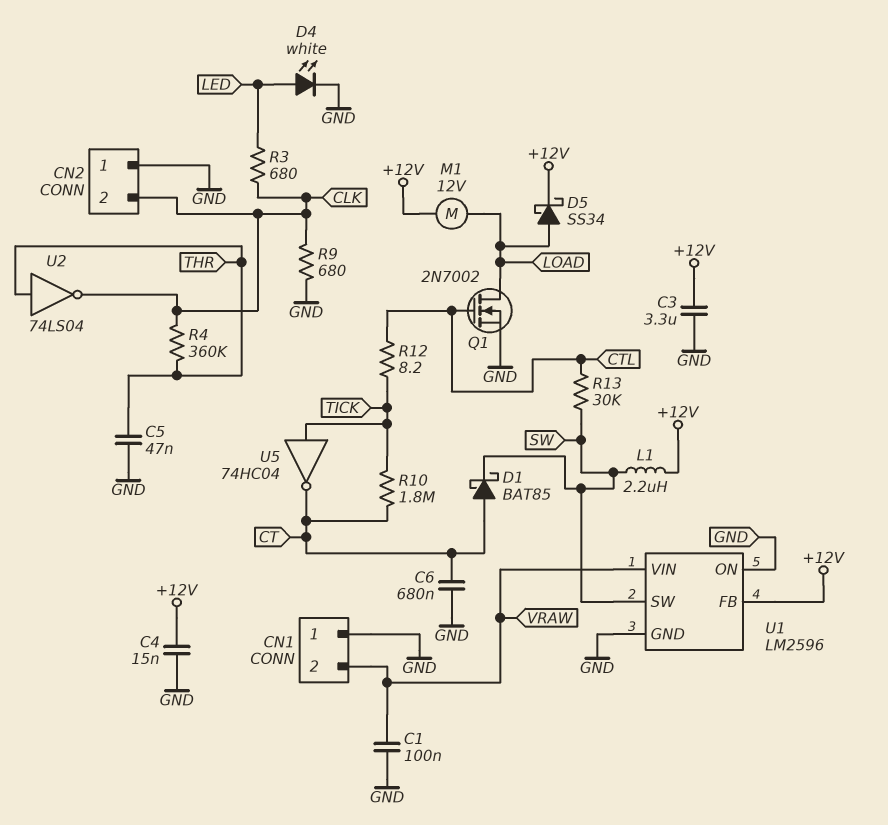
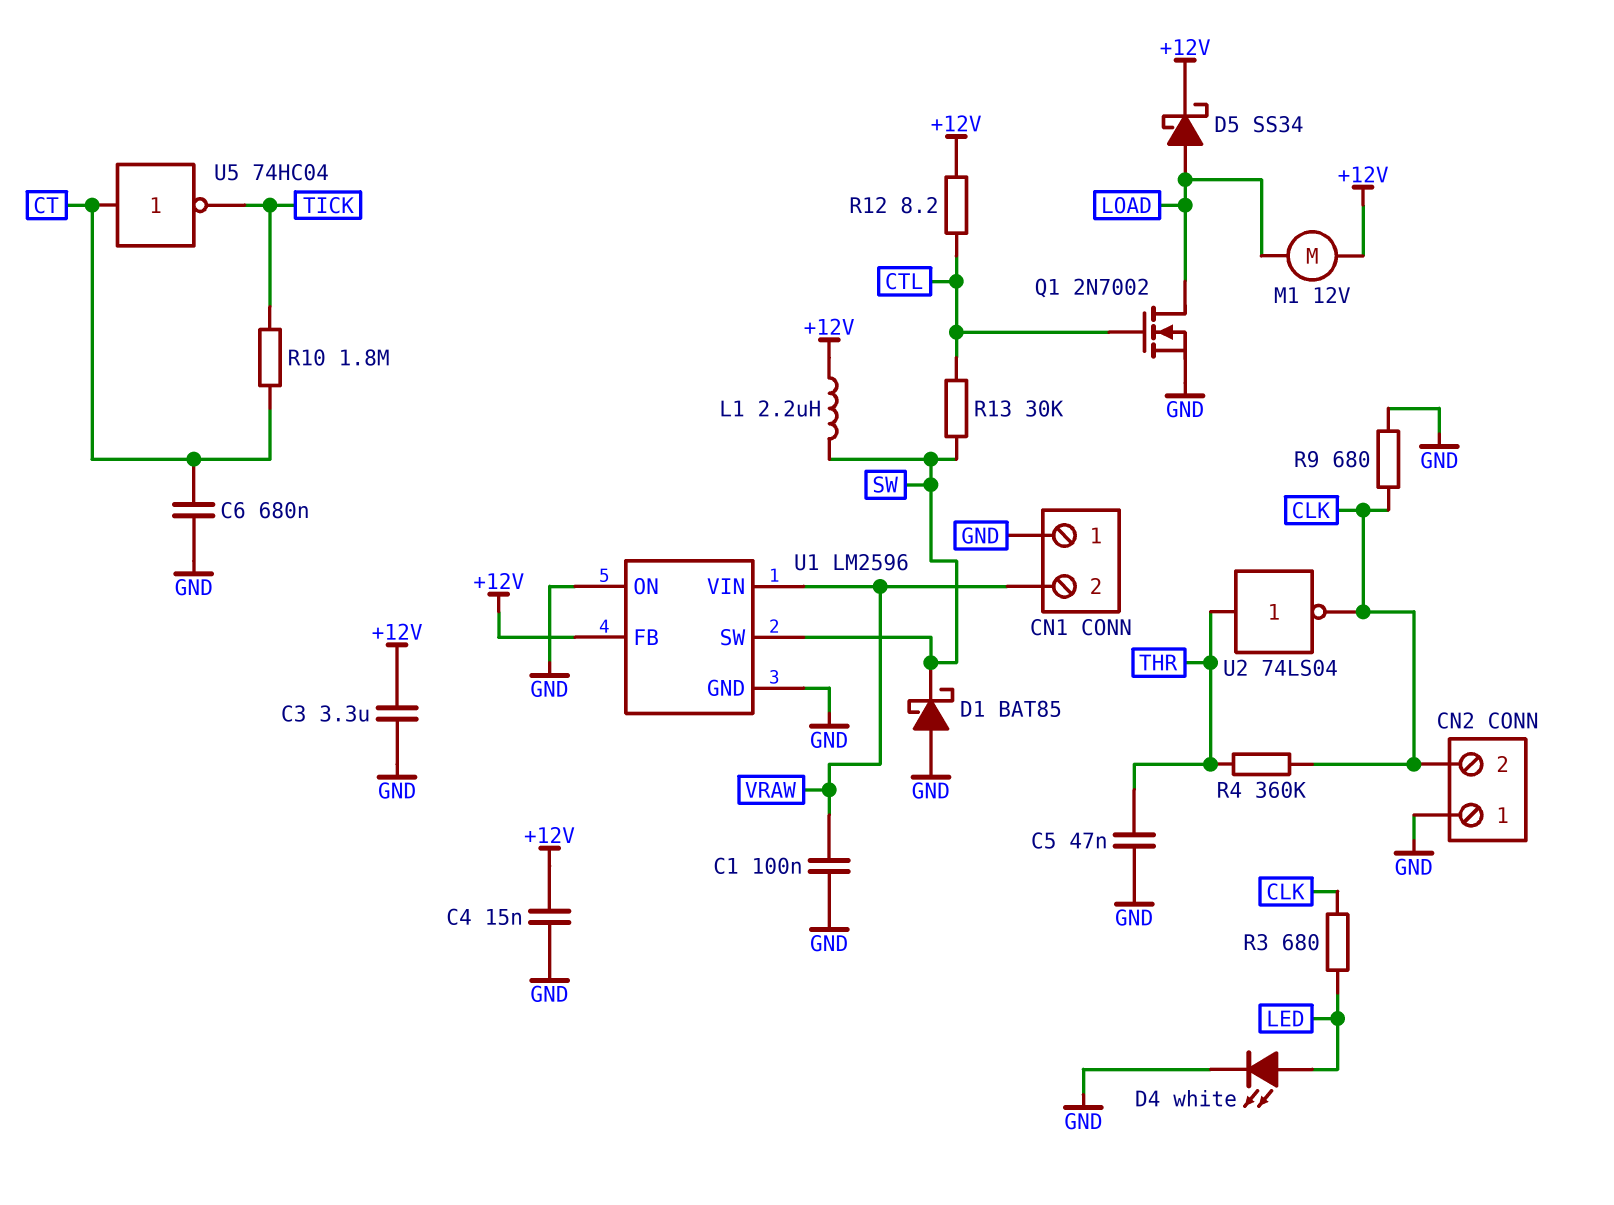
D1: schottky BAT85 (A CT, K SW) -> schottky BAT85 (A GND, K SW)
R12: 8.2 (CTL, TICK) -> 8.2 (+12V, CTL)
U5: NOT 74HC04 (in TICK, out CT) -> NOT 74HC04 (in CT, out TICK)

